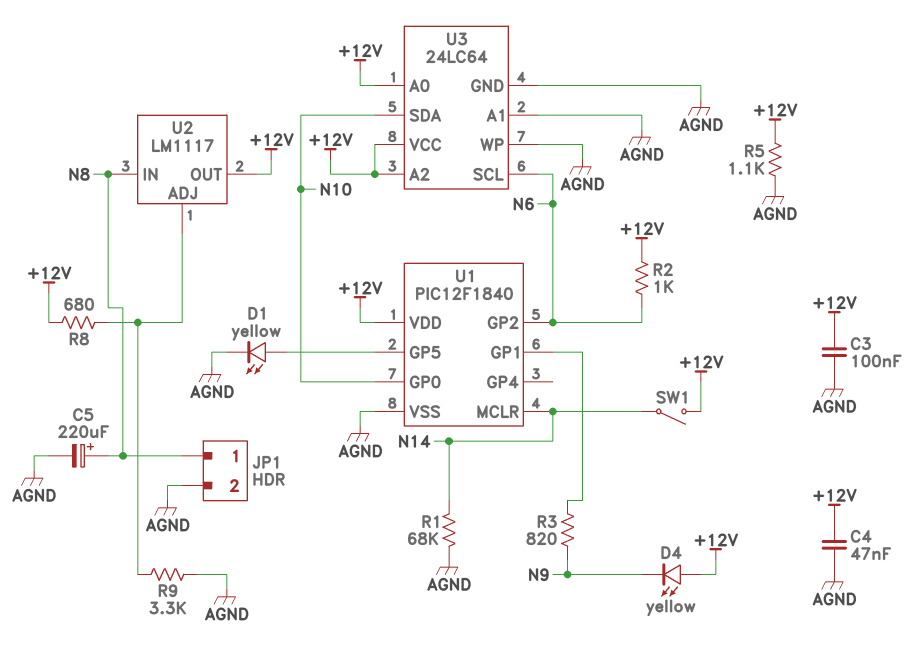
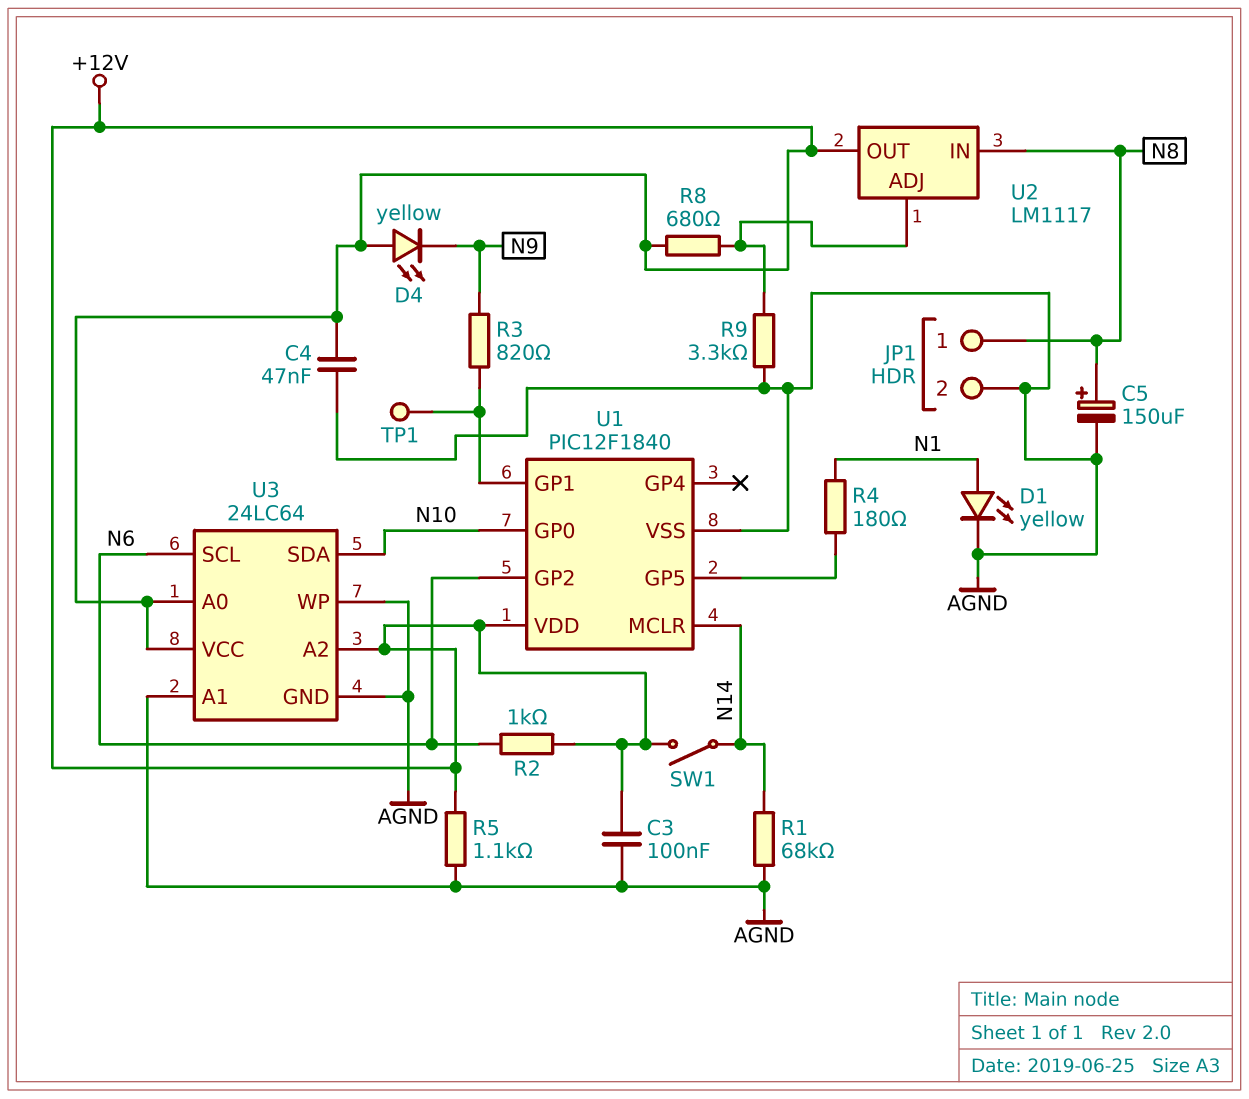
C5: 220uF (plus N8, minus AGND) -> 150uF (plus N8, minus AGND)
D1: LED yellow (A U1/GP5, K AGND) -> LED yellow (A N1, K AGND)
R4: none -> 180 (N1, U1/GP5)
TP1: none -> test point (U1/GP1)

